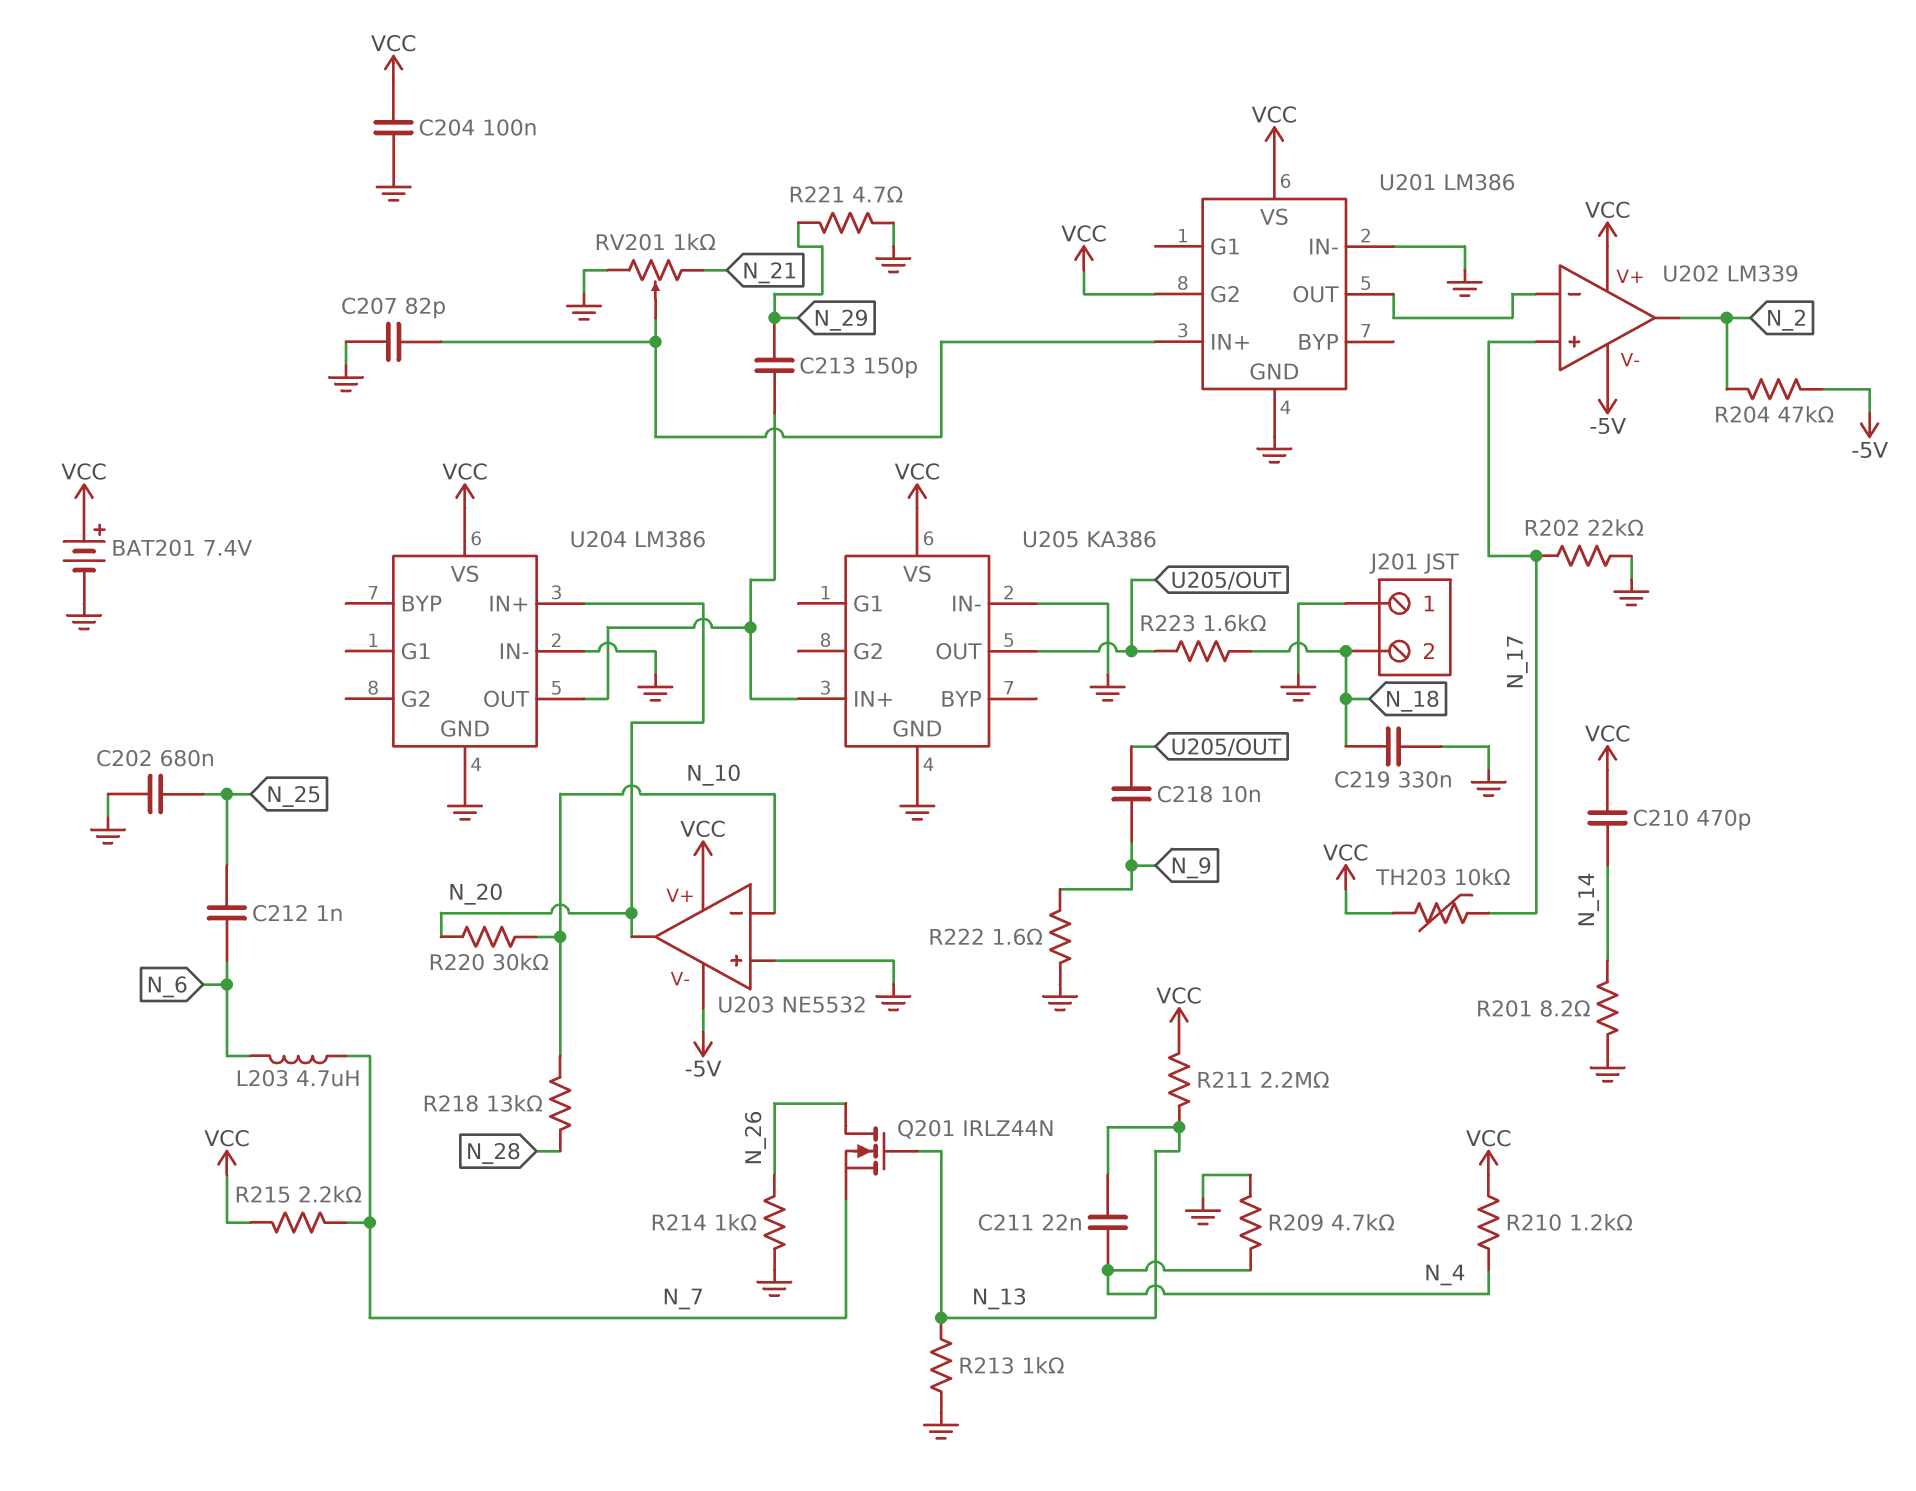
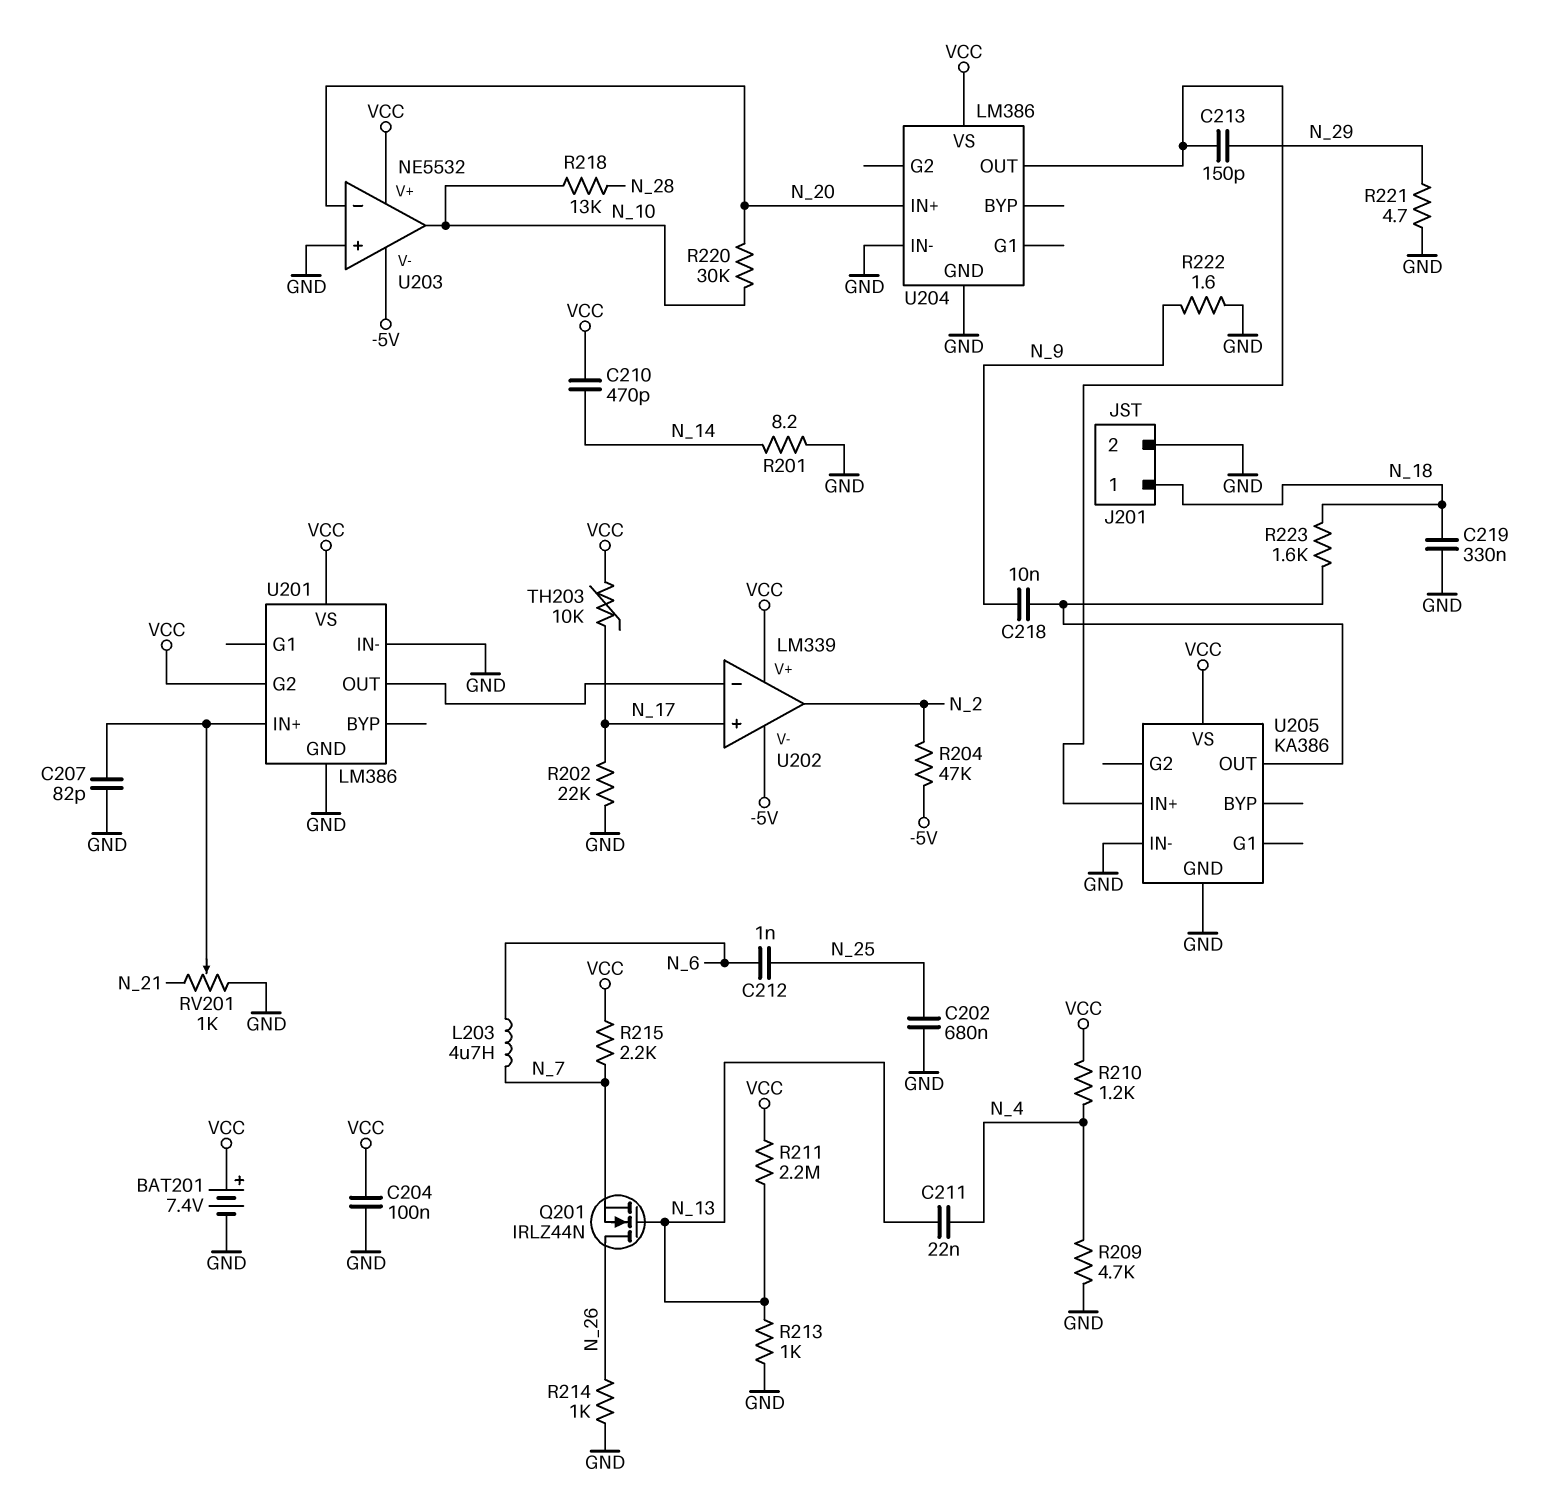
J201 pin 1: GND -> N_18
J201 pin 2: N_18 -> GND
U203 pin in-: N_10 -> N_20
U203 pin out: N_20 -> N_10

